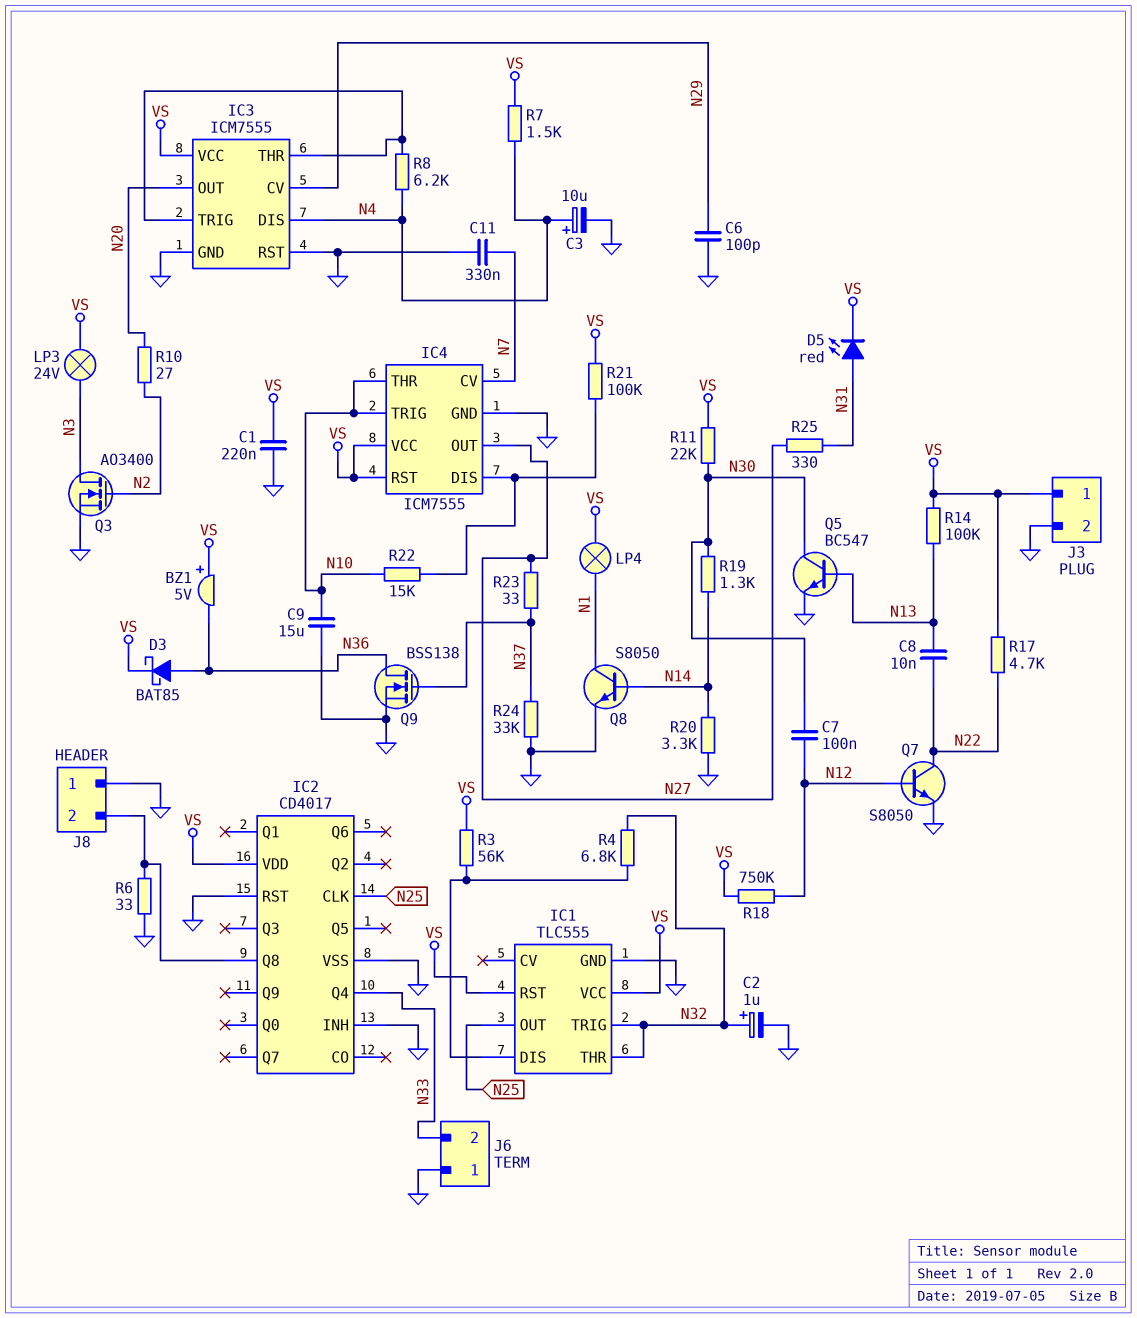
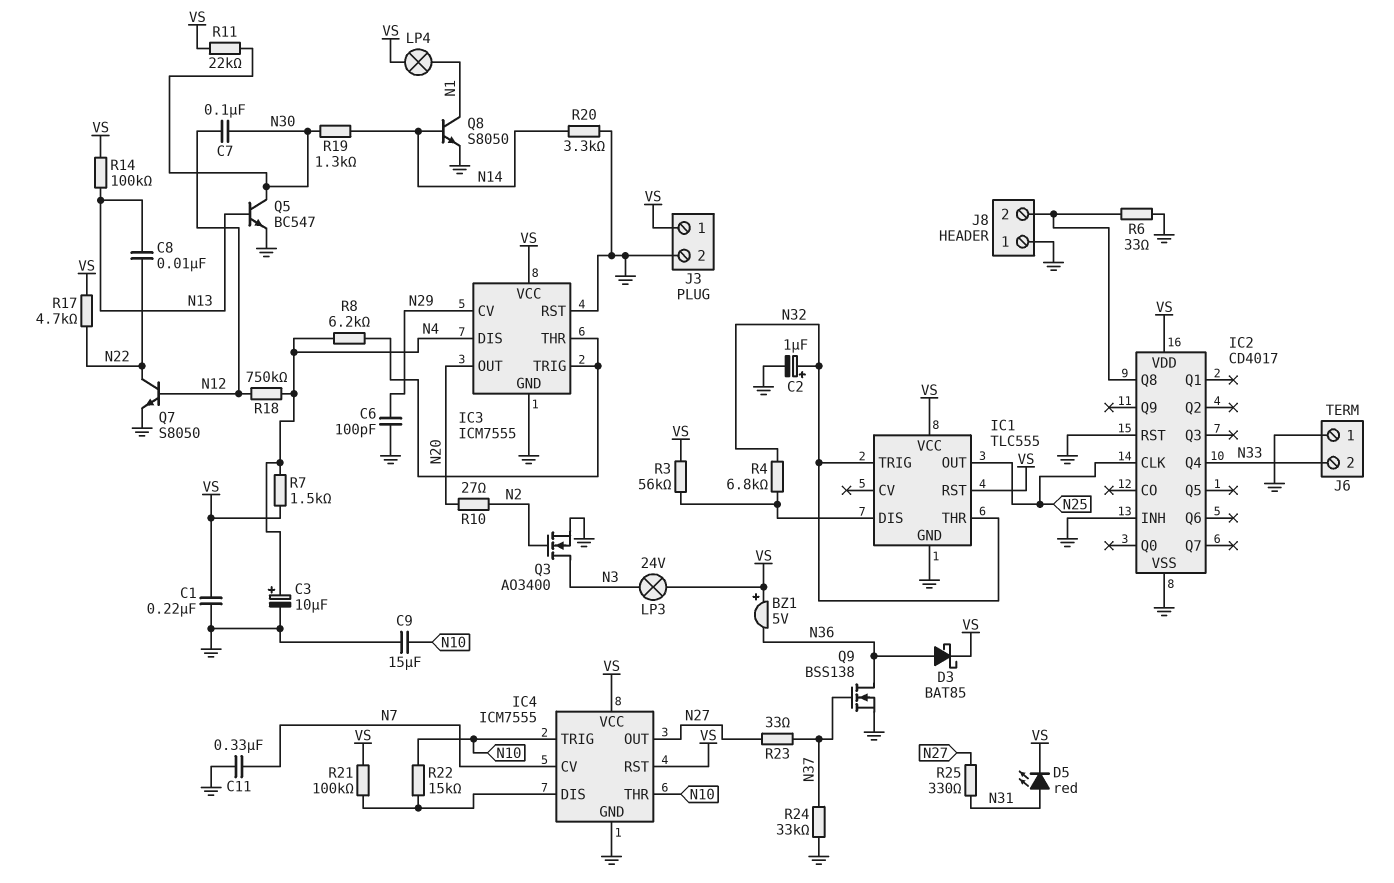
R18: 750k (N12, VS) -> 750k (N4, N12)

